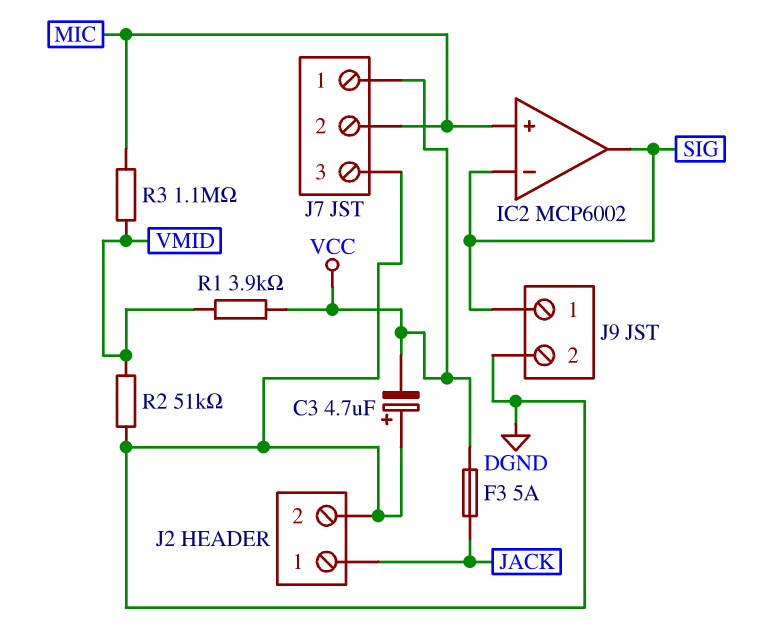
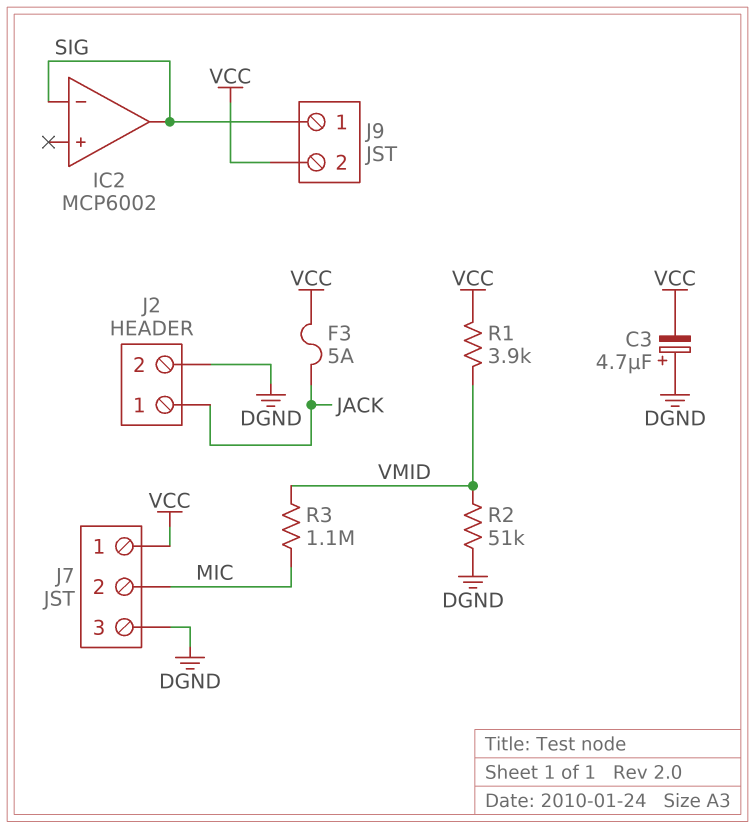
IC2 pin in+: MIC -> none
J9 pin 2: DGND -> VCC

